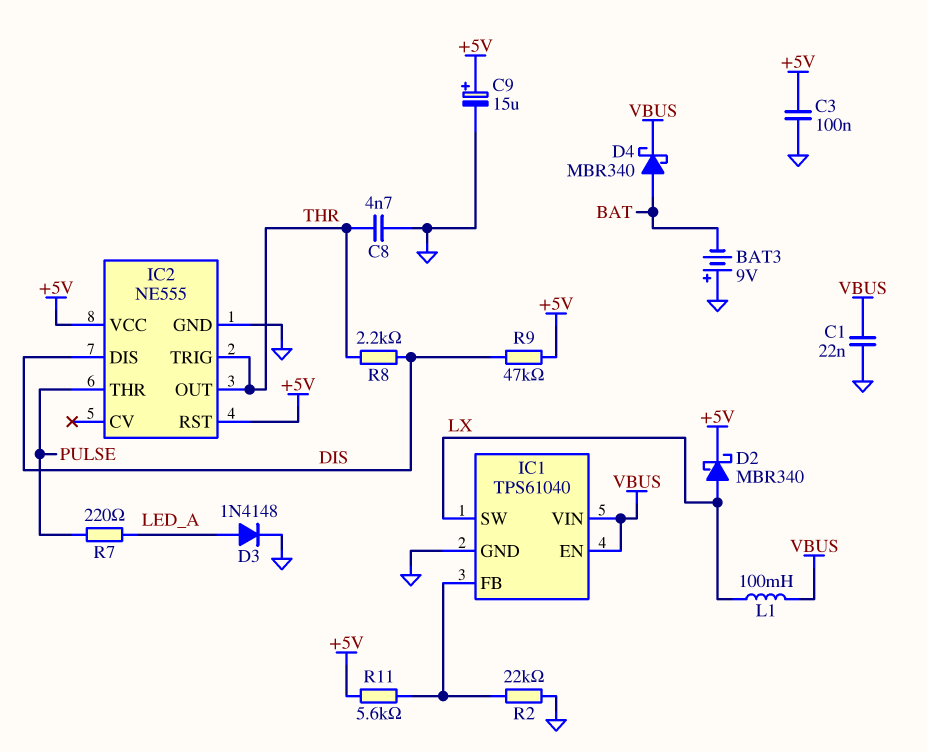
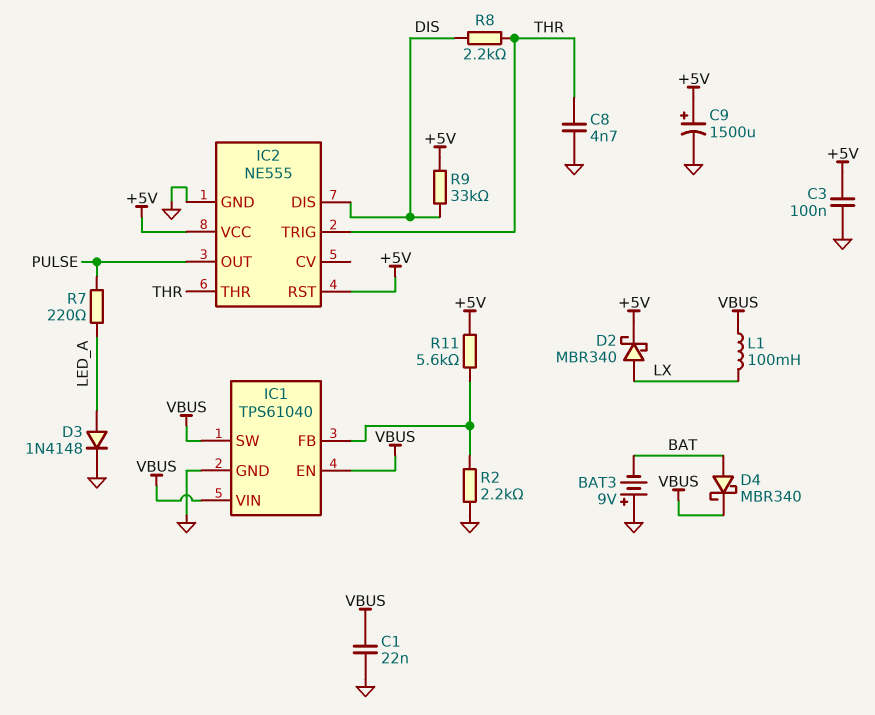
C9: 15uF (plus +5V, minus GND) -> 1500uF (plus +5V, minus GND)
IC1 pin SW: LX -> VBUS
IC2 pin OUT: THR -> PULSE
IC2 pin THR: PULSE -> THR
R2: 22k (GND, IC1/FB) -> 2.2k (GND, IC1/FB)
R9: 47k (+5V, DIS) -> 33k (+5V, DIS)

